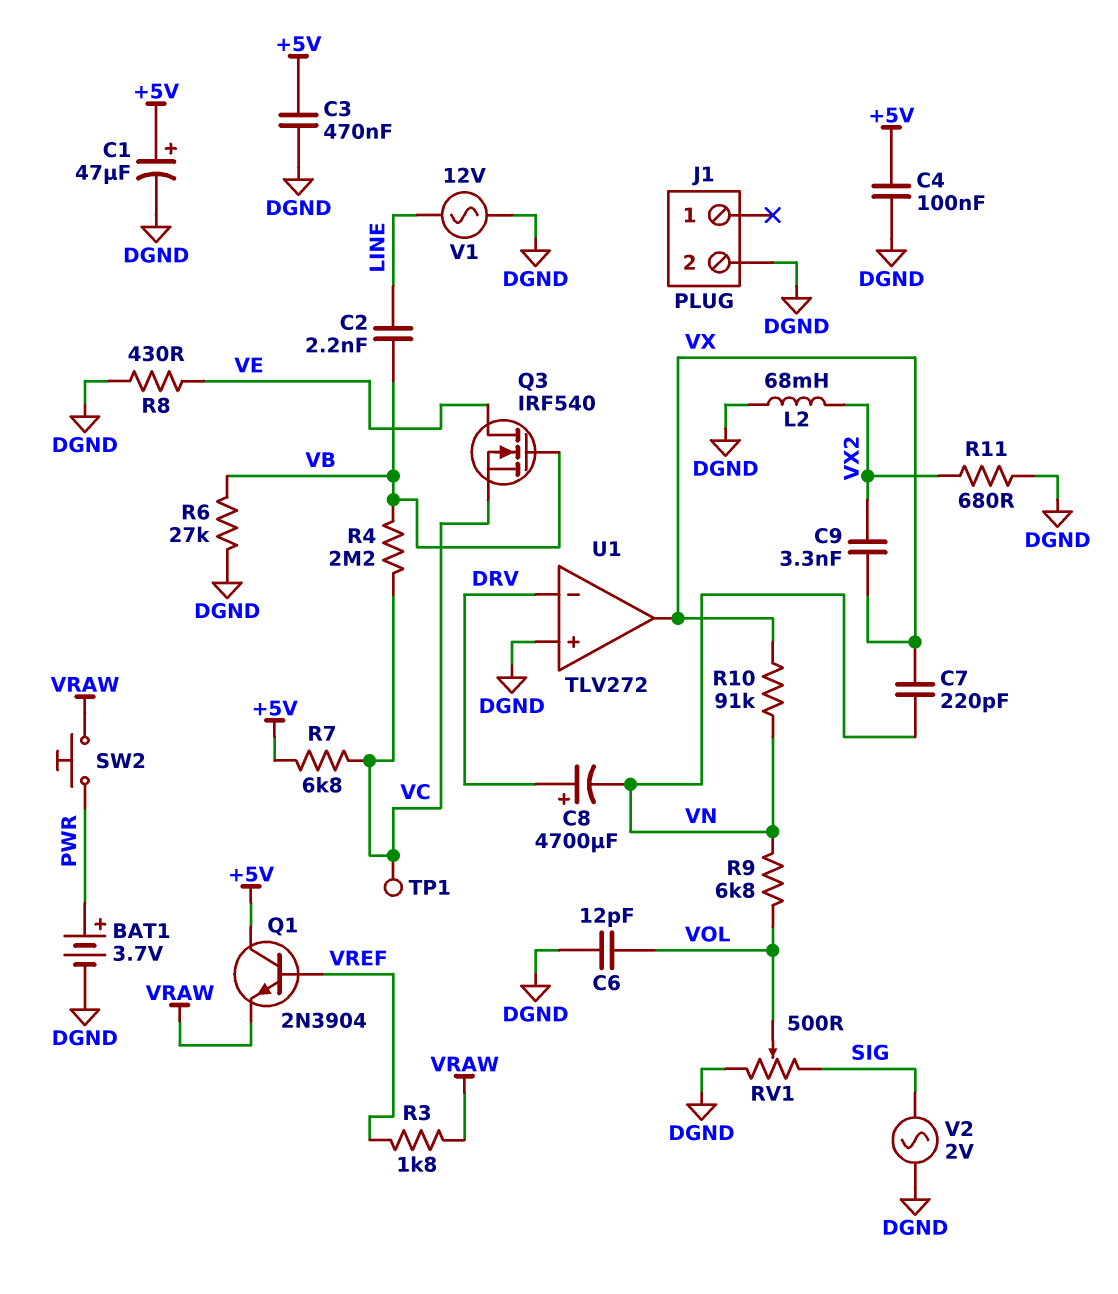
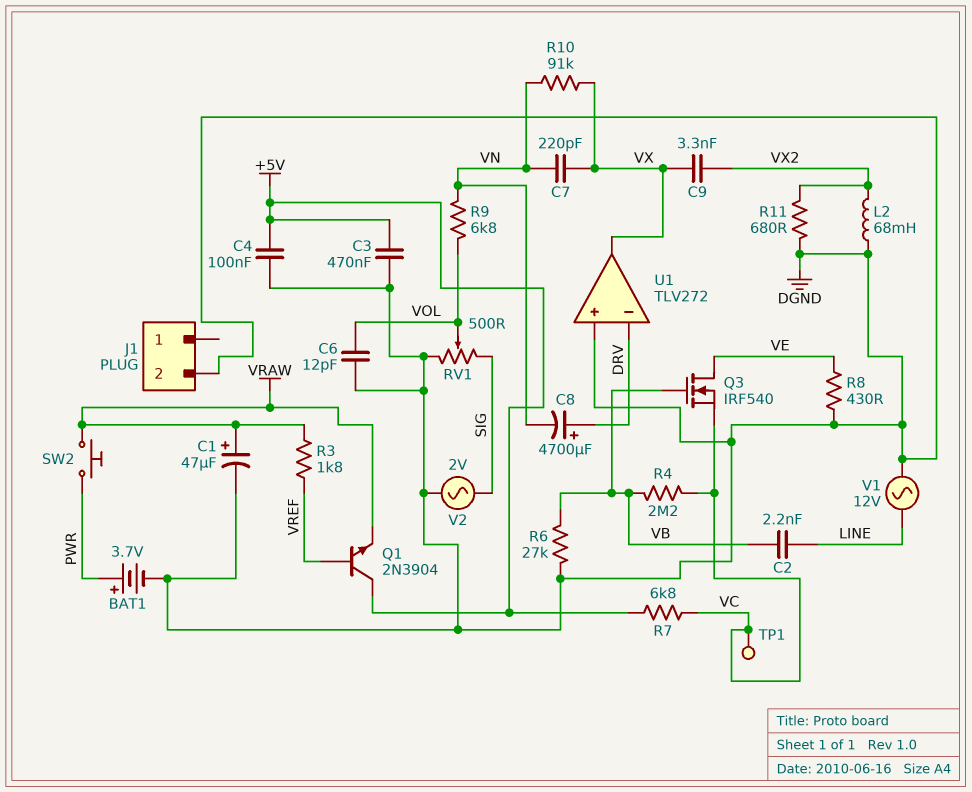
C1: 47uF (plus +5V, minus DGND) -> 47uF (plus VRAW, minus DGND)

